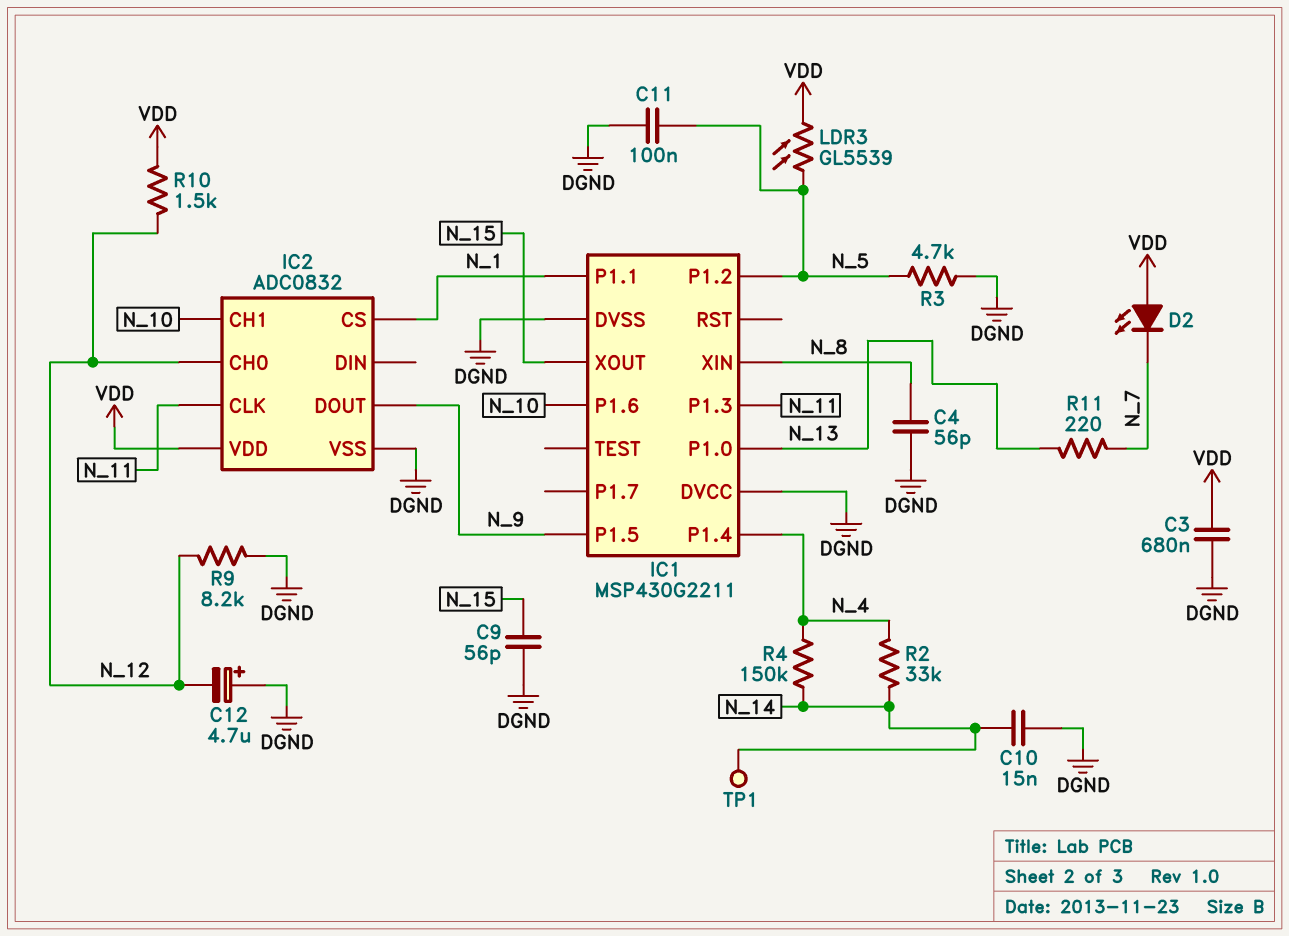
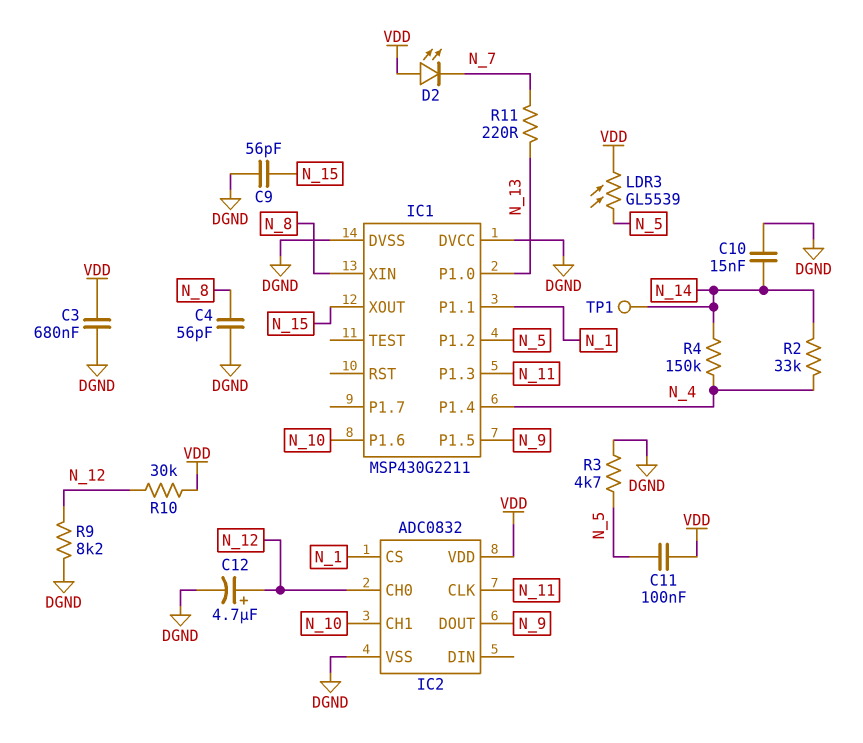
C11: 100nF (DGND, N_5) -> 100nF (N_5, VDD)
C12: 4.7uF (plus DGND, minus N_12) -> 4.7uF (plus N_12, minus DGND)
R10: 1.5k (N_12, VDD) -> 30k (N_12, VDD)

